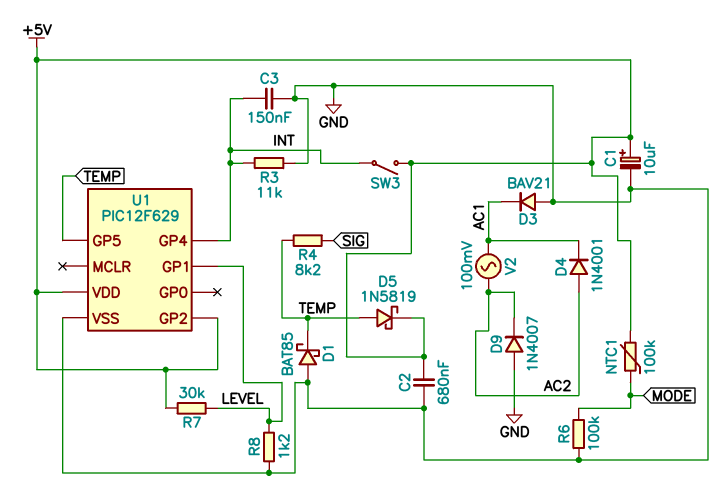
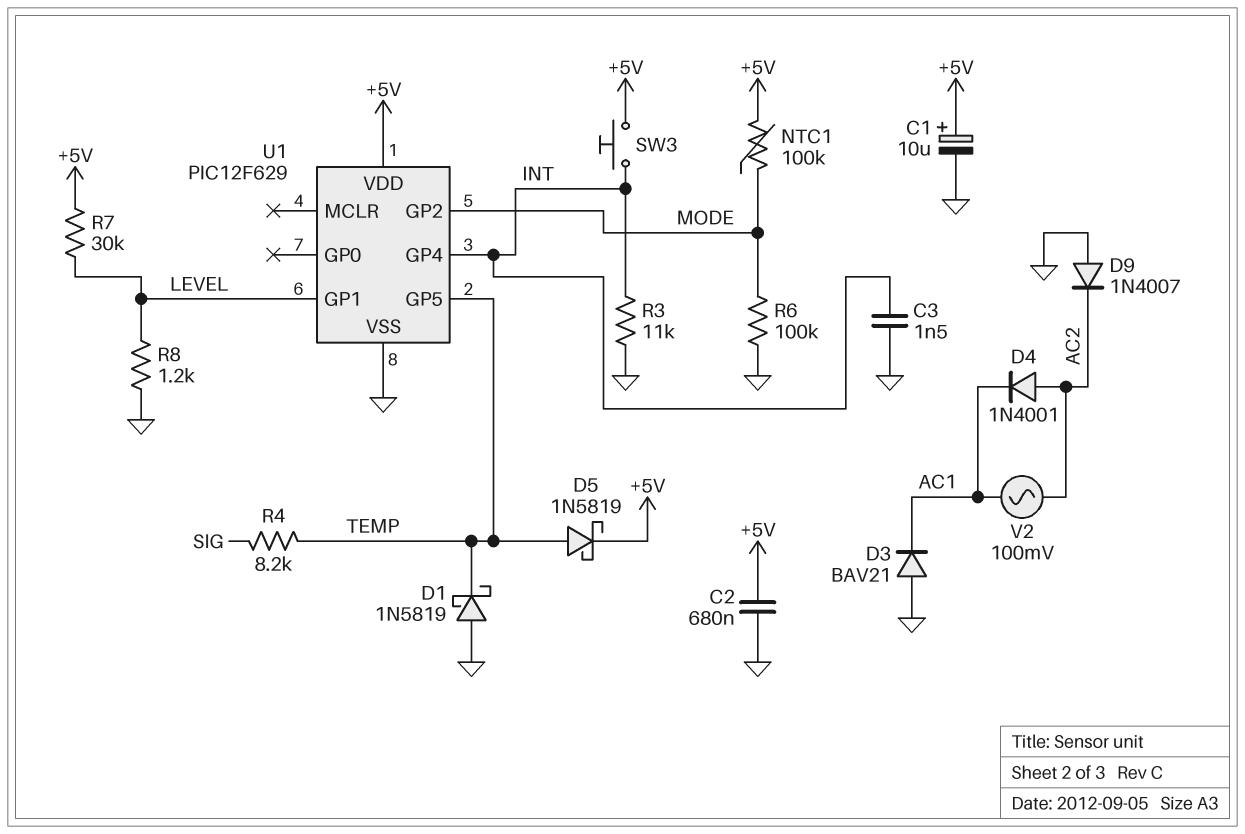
C3: 150nF (GND, INT) -> 1.5nF (GND, INT)
D1: schottky BAT85 (A GND, K TEMP) -> schottky 1N5819 (A GND, K TEMP)
SW3: switch (+5V, INT) -> button (+5V, INT)
U1 pin GP2: +5V -> MODE

